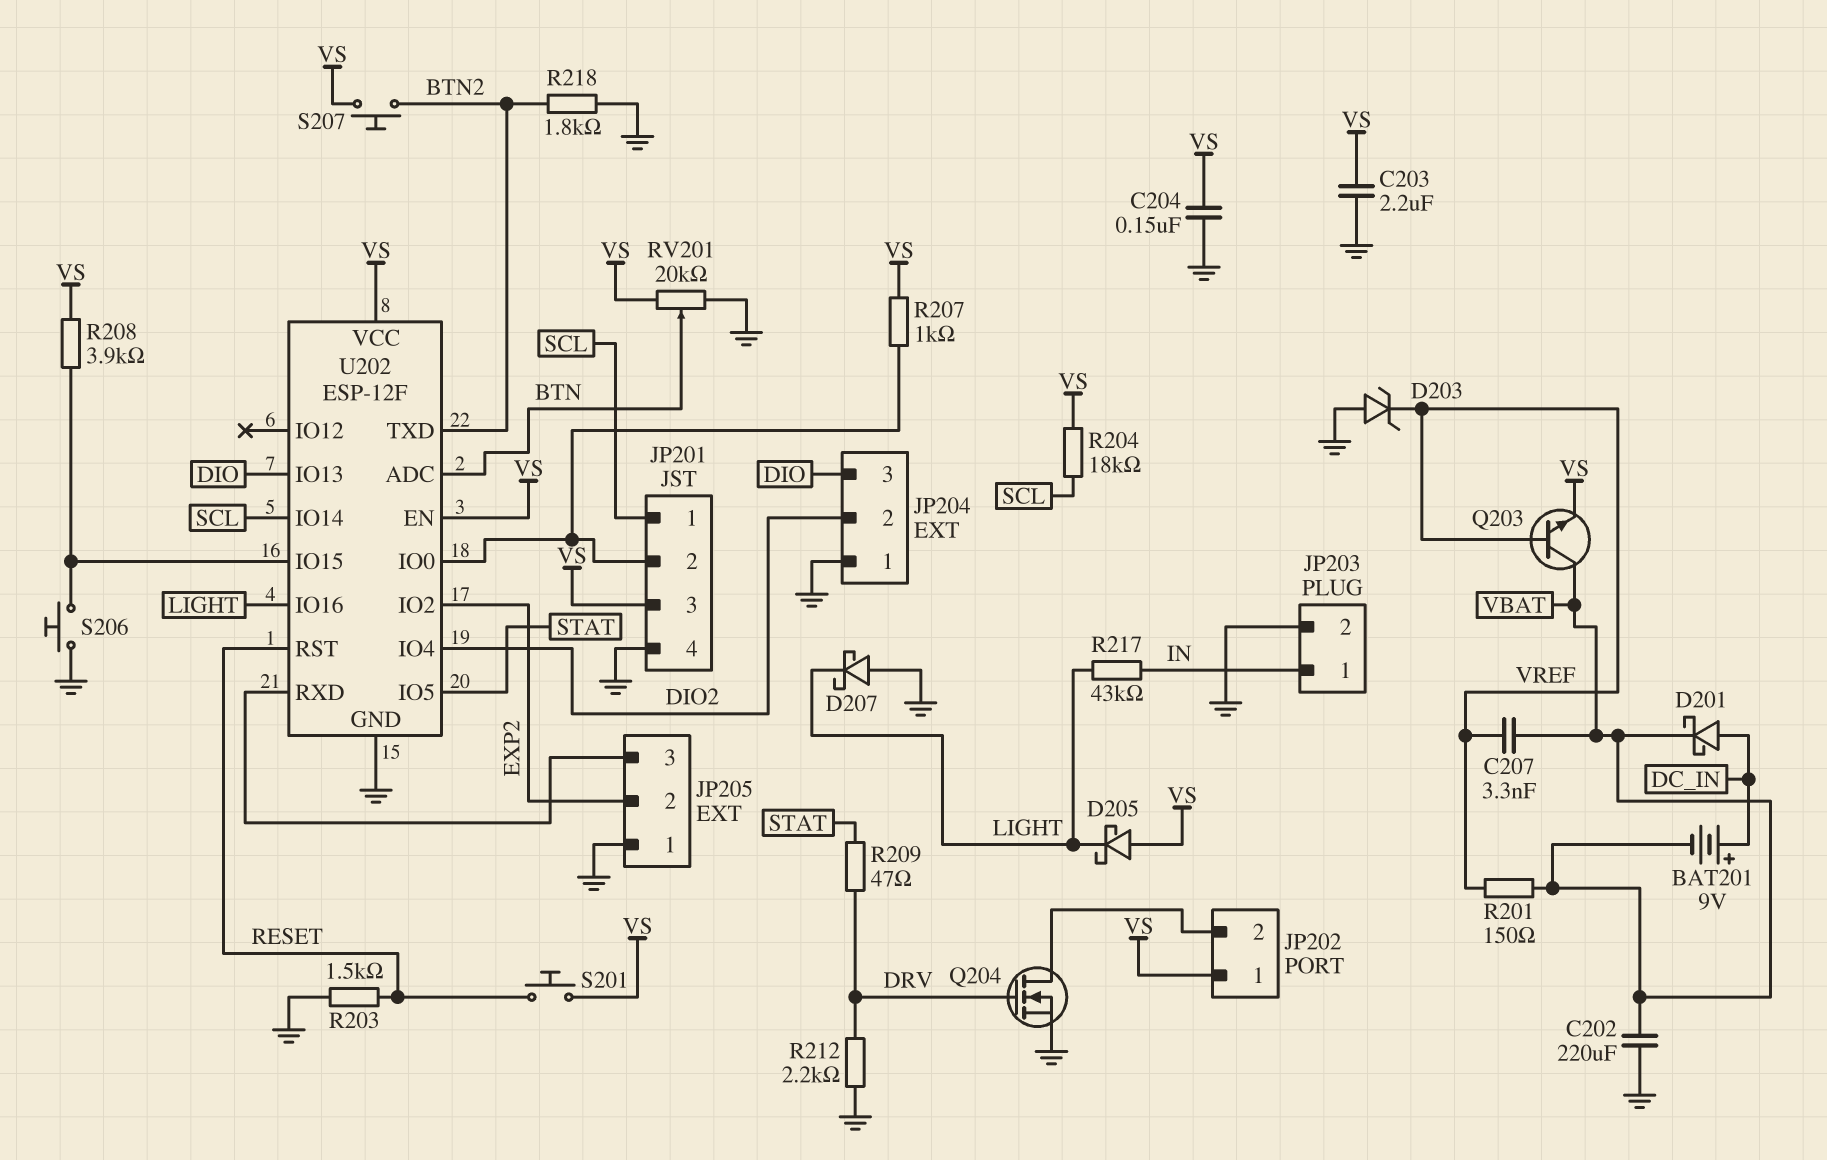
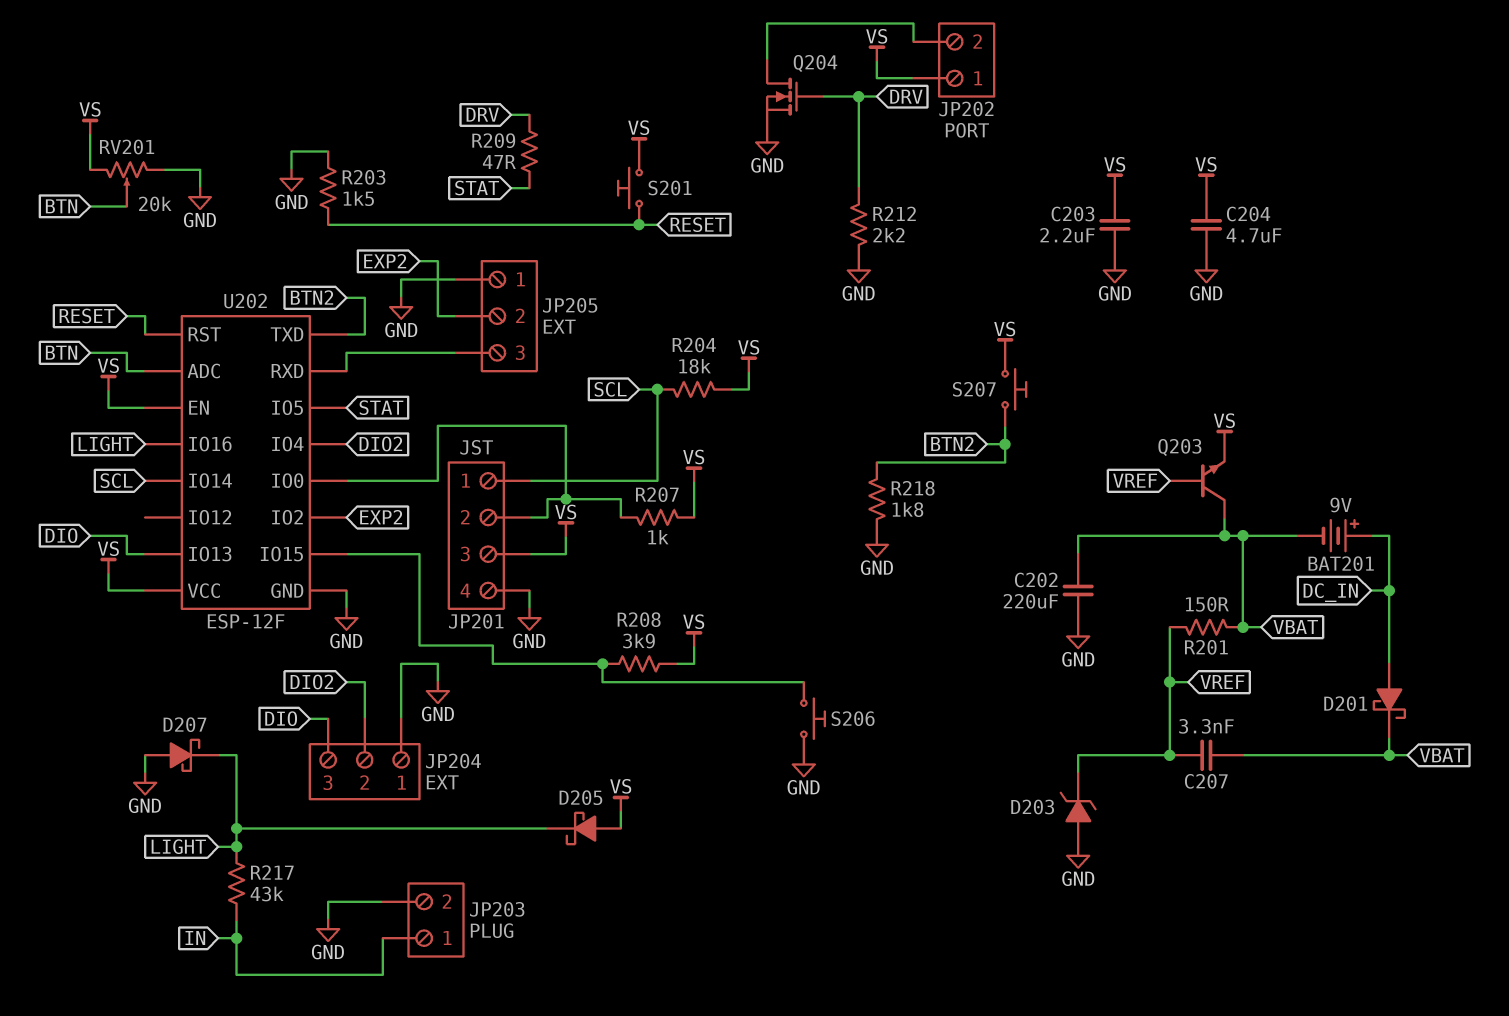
C204: 150nF (GND, VS) -> 4.7uF (GND, VS)

